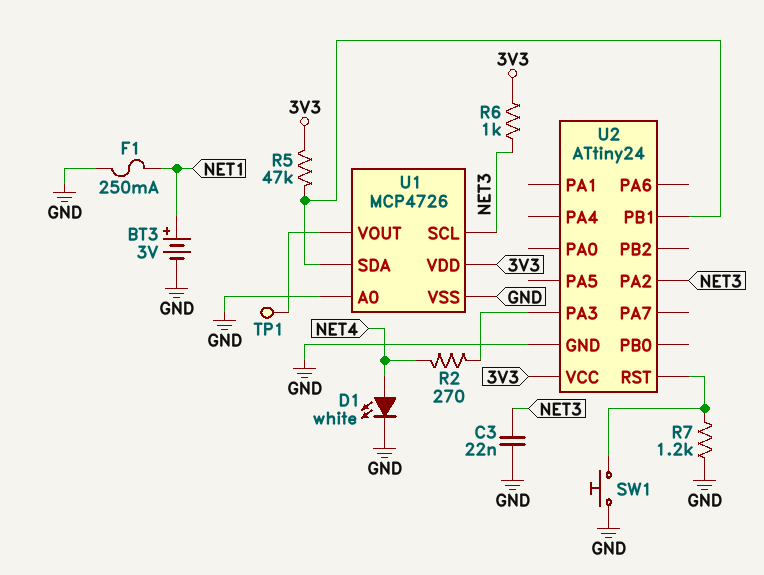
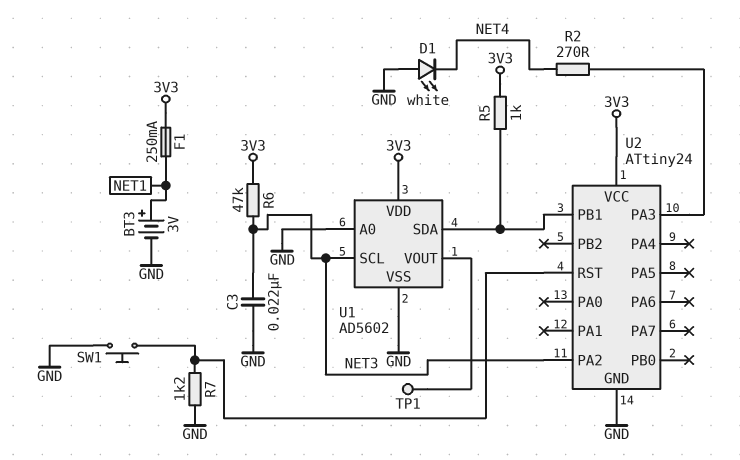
D1: LED white (A NET4, K GND) -> LED white (A GND, K NET4)
F1: 250mA (GND, NET1) -> 250mA (3V3, NET1)
R5: 47k (3V3, U1/SDA) -> 1k (3V3, U1/SDA)
R6: 1k (3V3, NET3) -> 47k (3V3, NET3)
U1: MCP4726 -> AD5602

